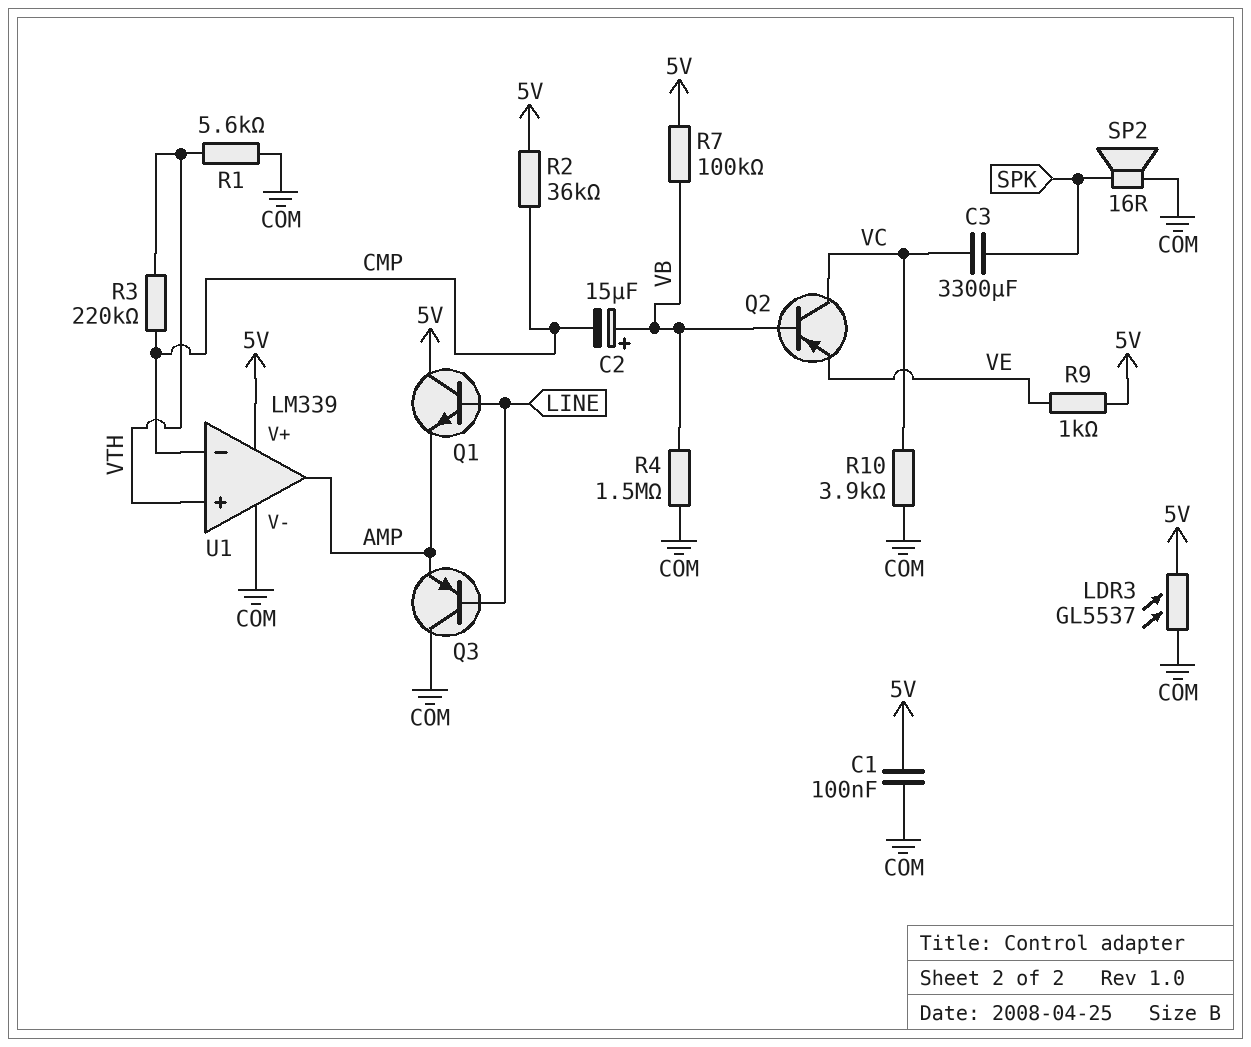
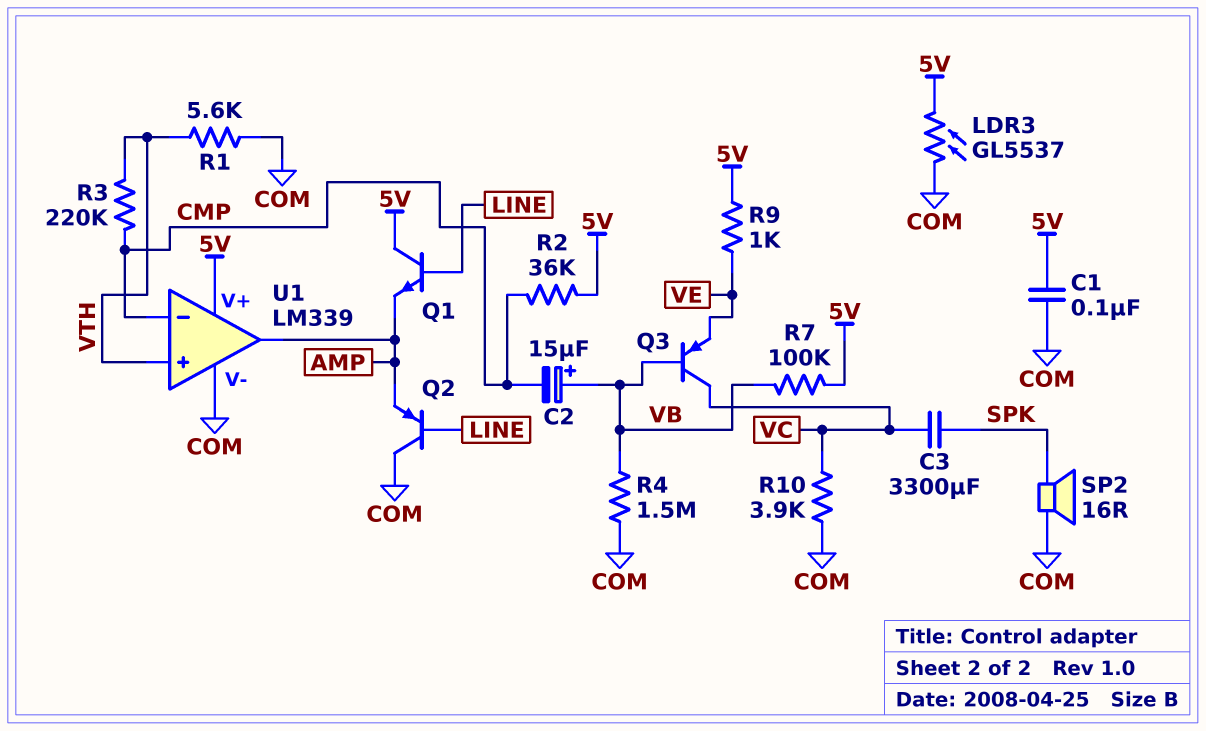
Q2: PNP (B VB, C VC, E VE) -> PNP (B LINE, C COM, E AMP)
Q3: PNP (B LINE, C COM, E AMP) -> PNP (B VB, C VC, E VE)

